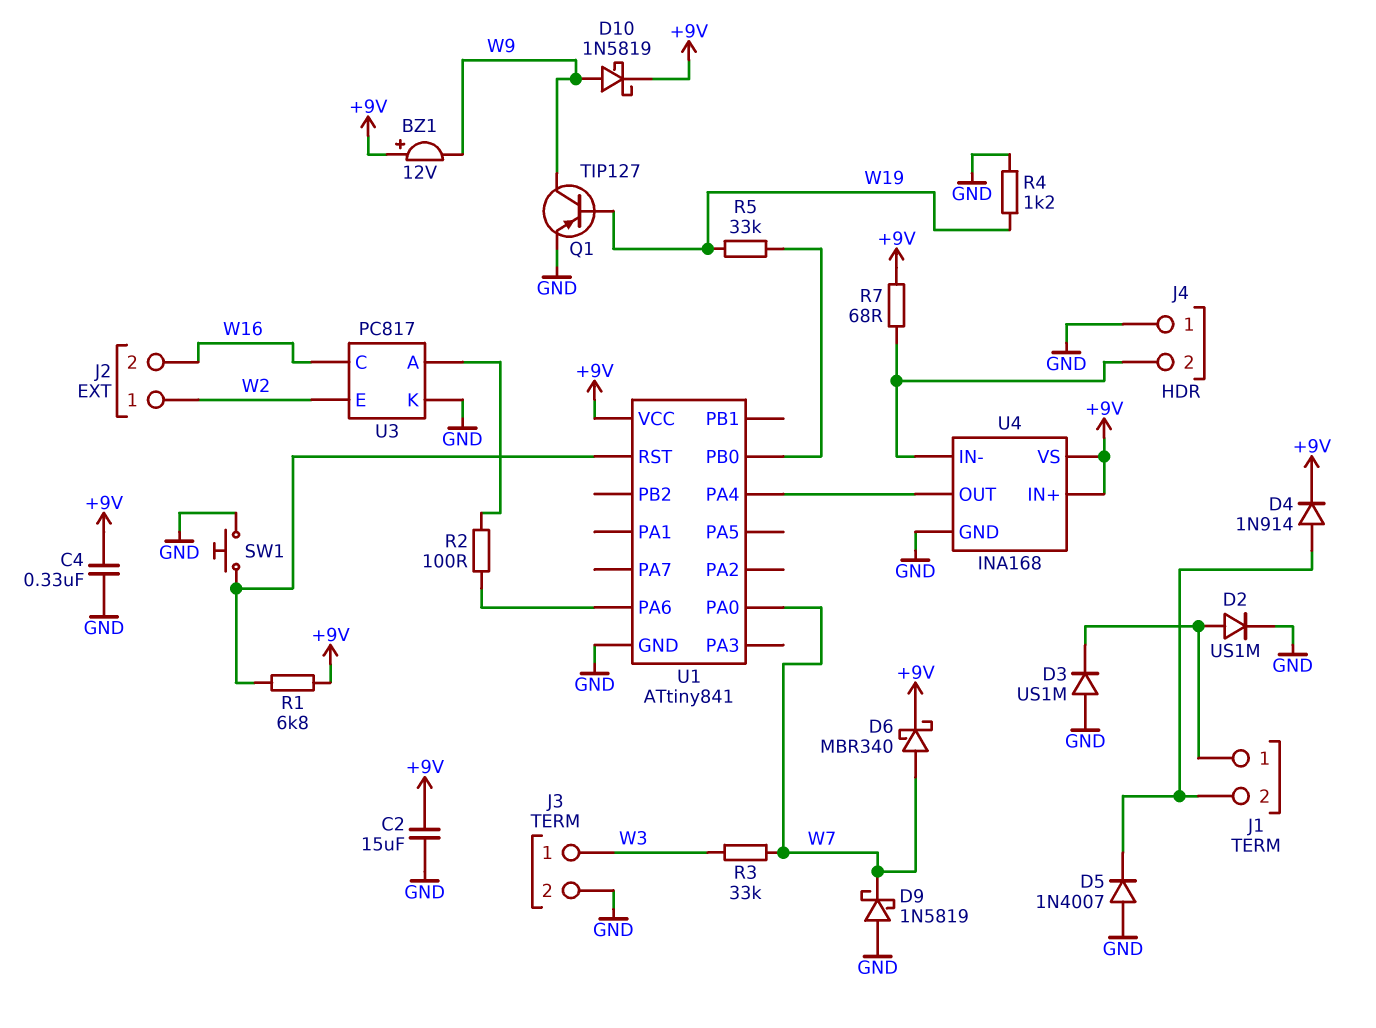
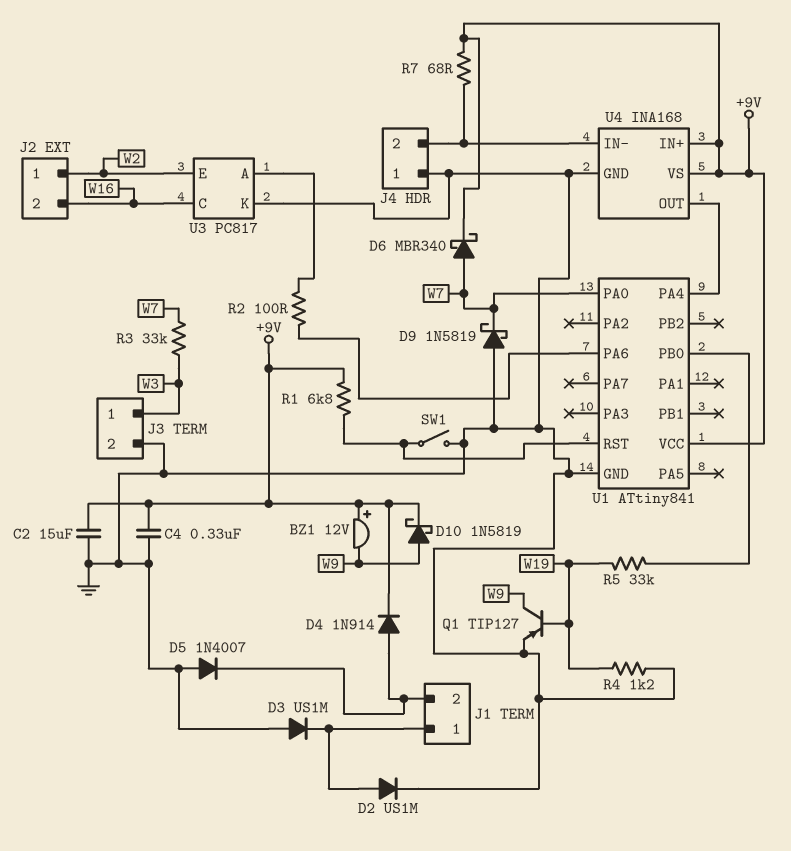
SW1: button (GND, U1/RST) -> switch (GND, U1/RST)

